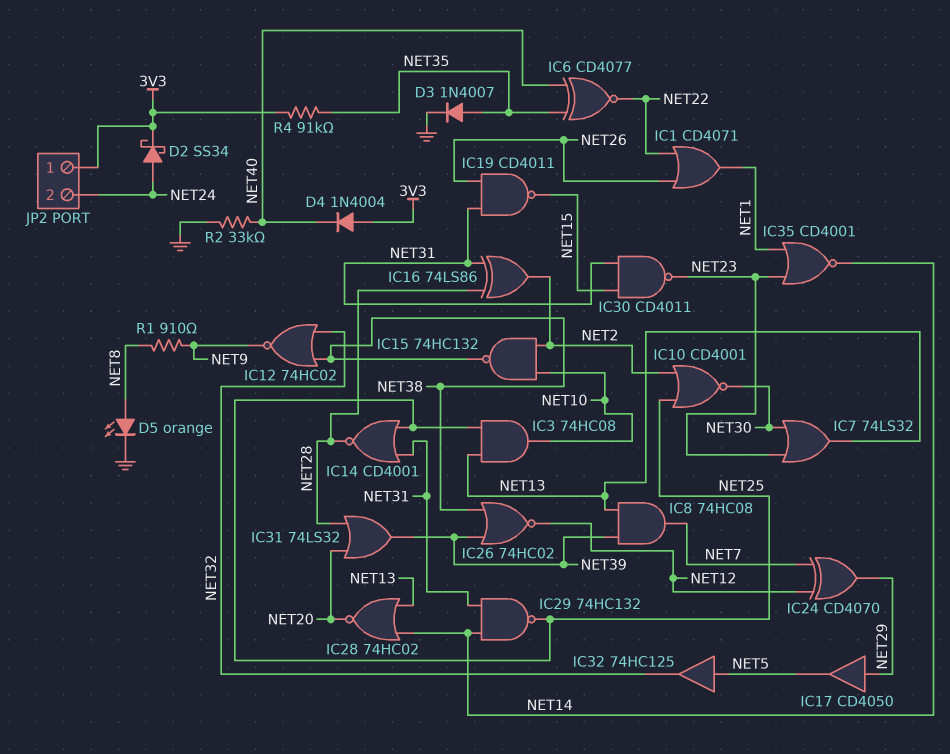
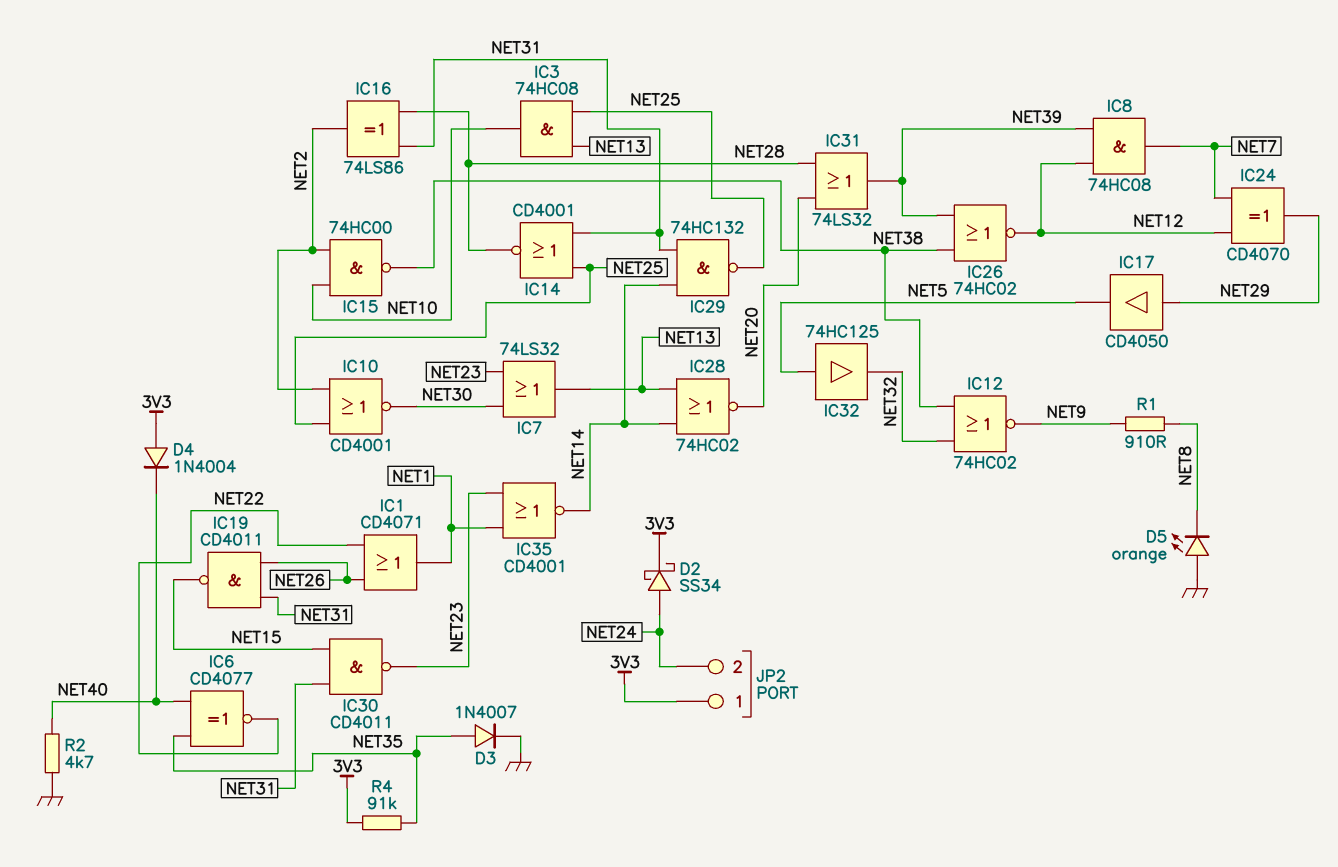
D5: LED orange (A NET8, K GND) -> LED orange (A GND, K NET8)
IC8: AND 74HC08 (in NET13, in NET39, out NET7) -> AND 74HC08 (in NET12, in NET39, out NET7)
IC15: NAND 74HC132 (in NET2, in NET10, out NET38) -> NAND 74HC00 (in NET2, in NET10, out NET38)
R2: 33k (GND, NET40) -> 4.7k (GND, NET40)

